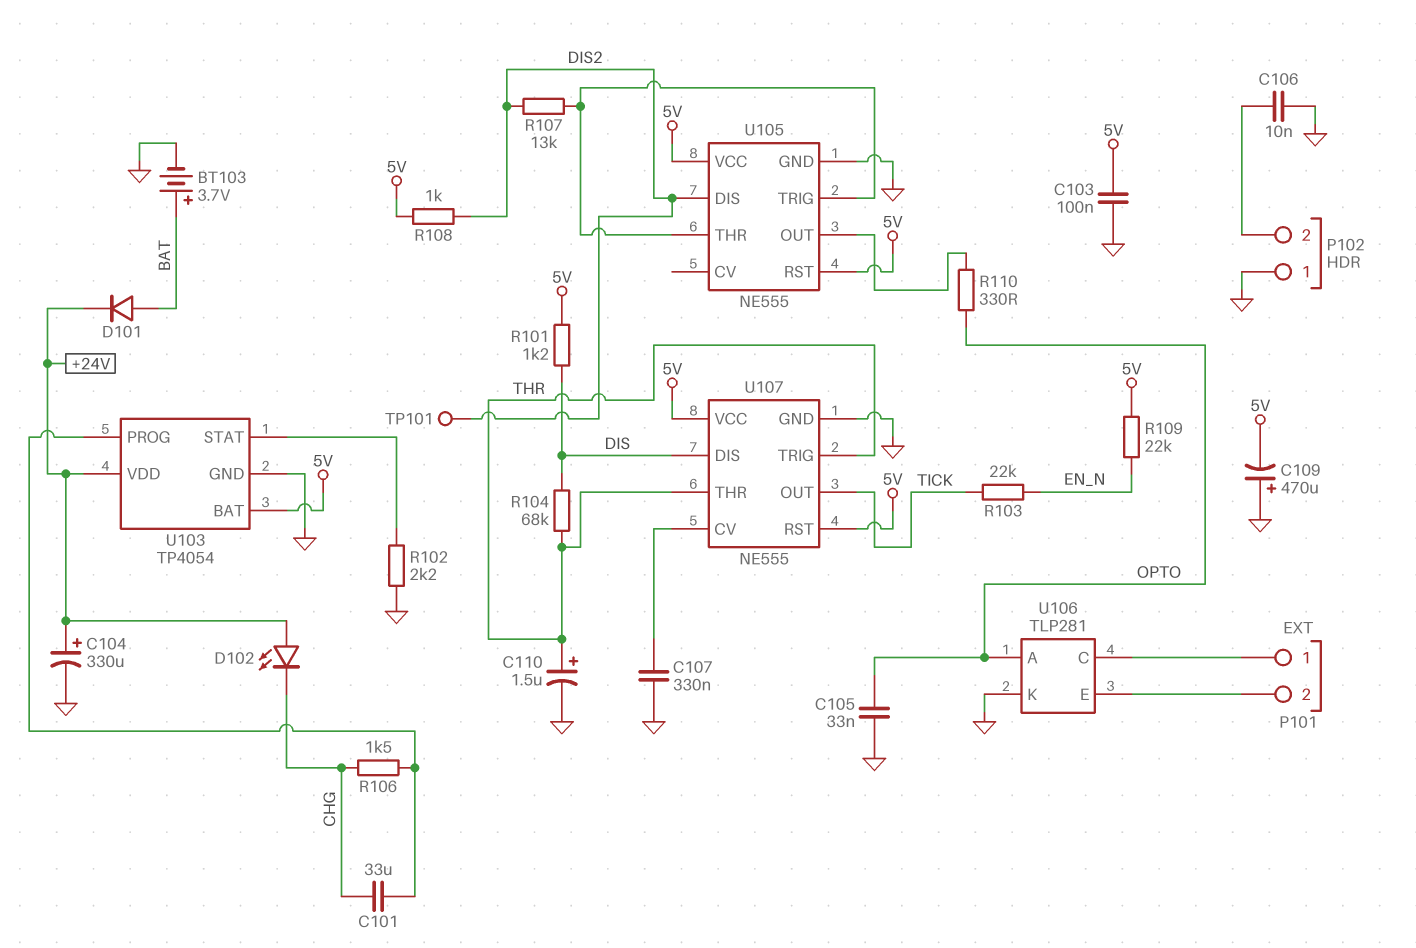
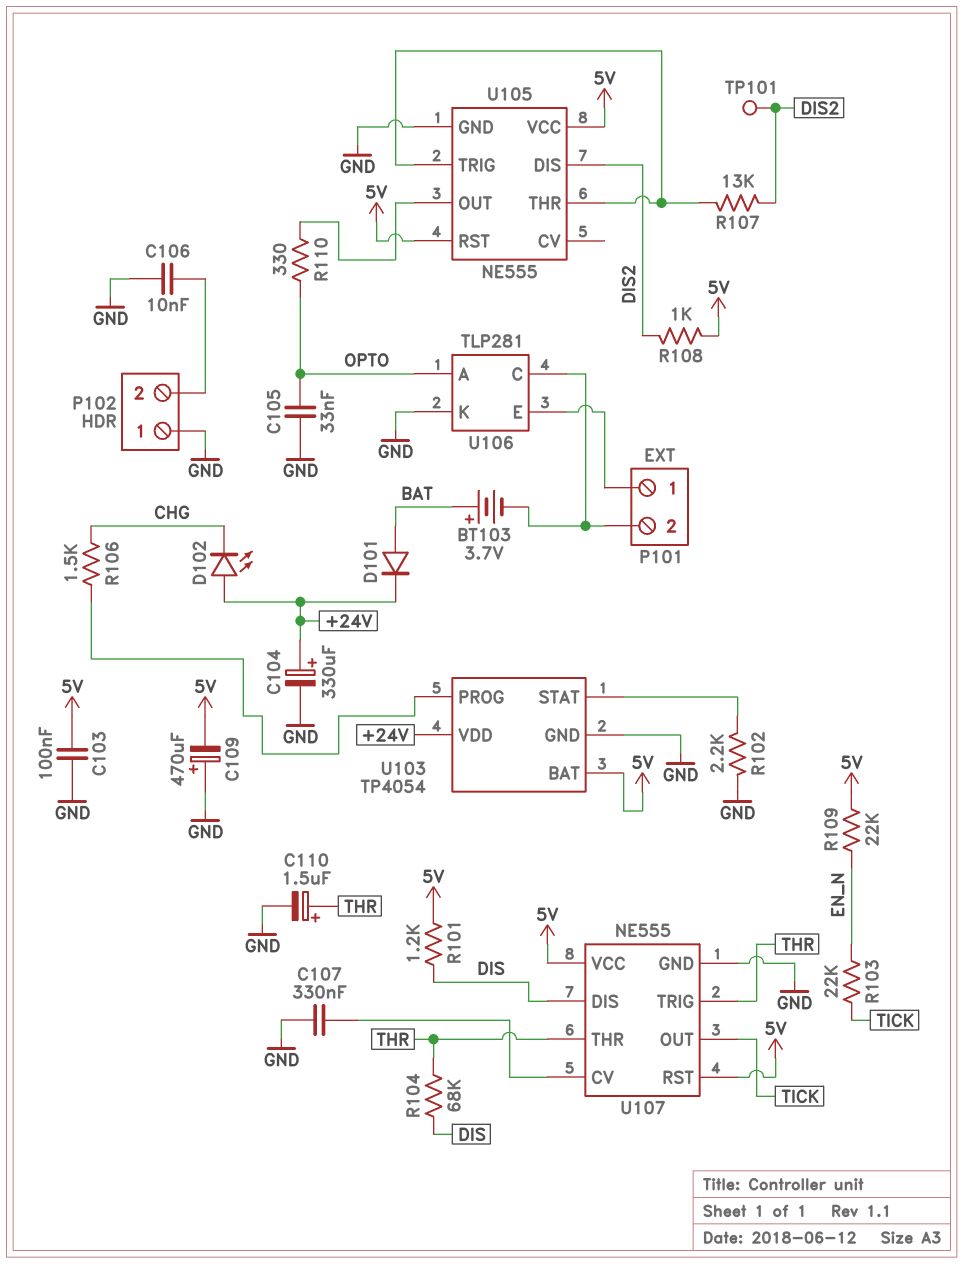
BT103: 3.7V (plus BAT, minus GND) -> 3.7V (plus BAT, minus P101/2)
C101: 33uF (CHG, U103/PROG) -> none
U106 pin C: P101/1 -> P101/2
U106 pin E: P101/2 -> P101/1

